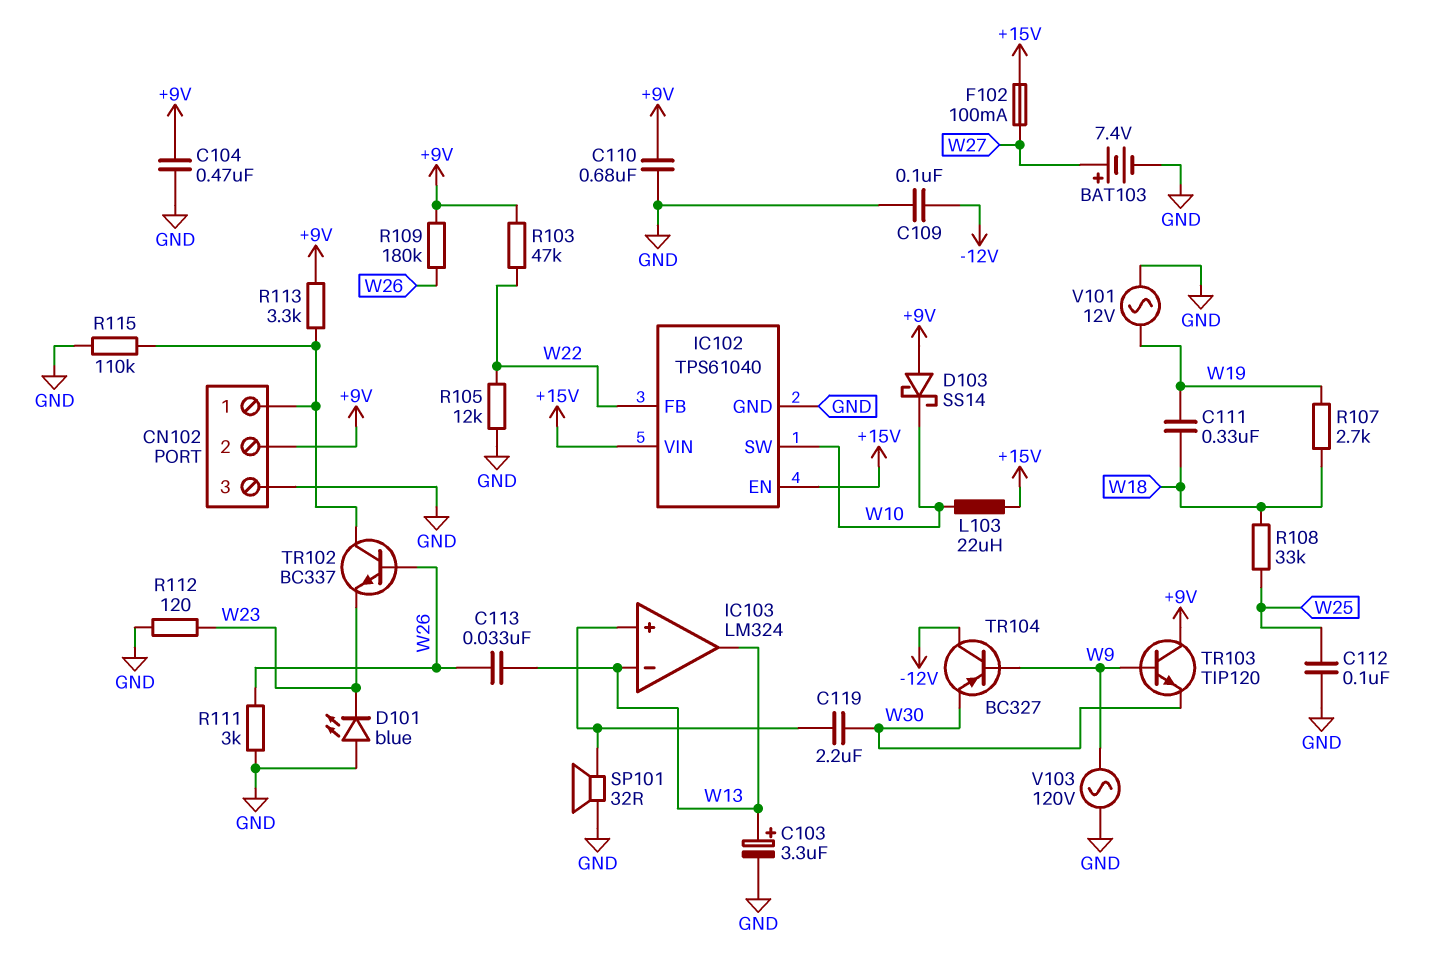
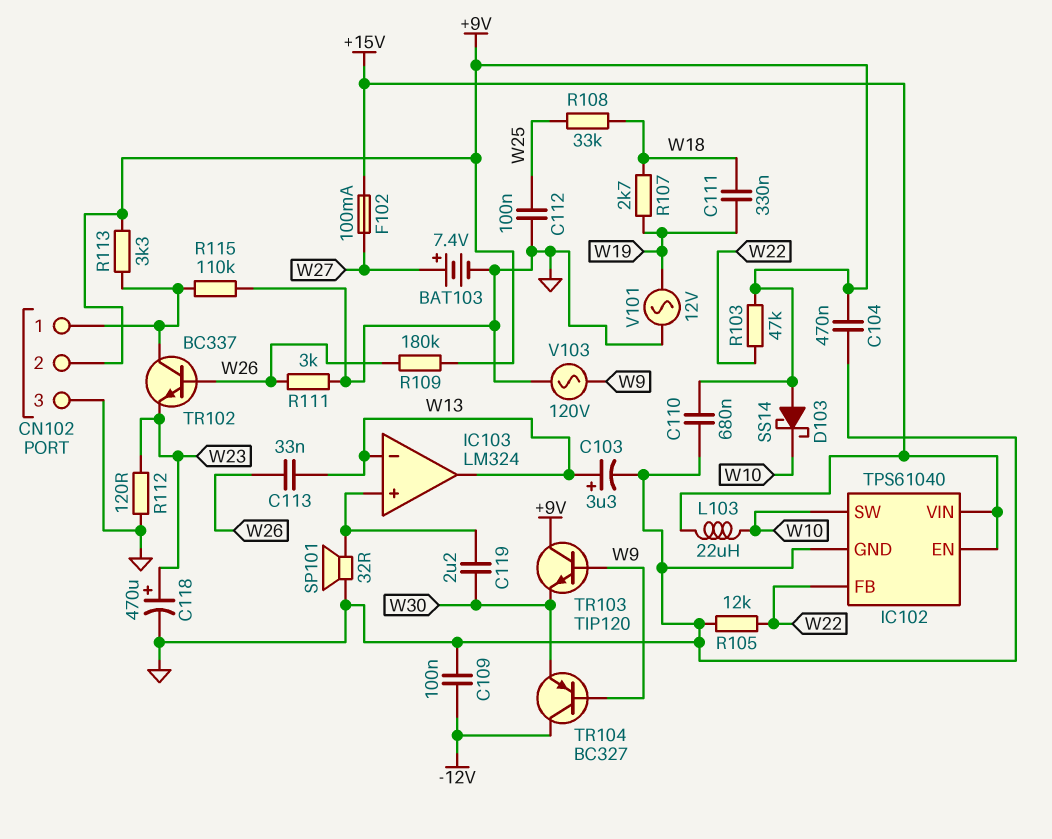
C118: none -> 470uF (plus W23, minus GND)
D101: LED blue (A GND, K W23) -> none

